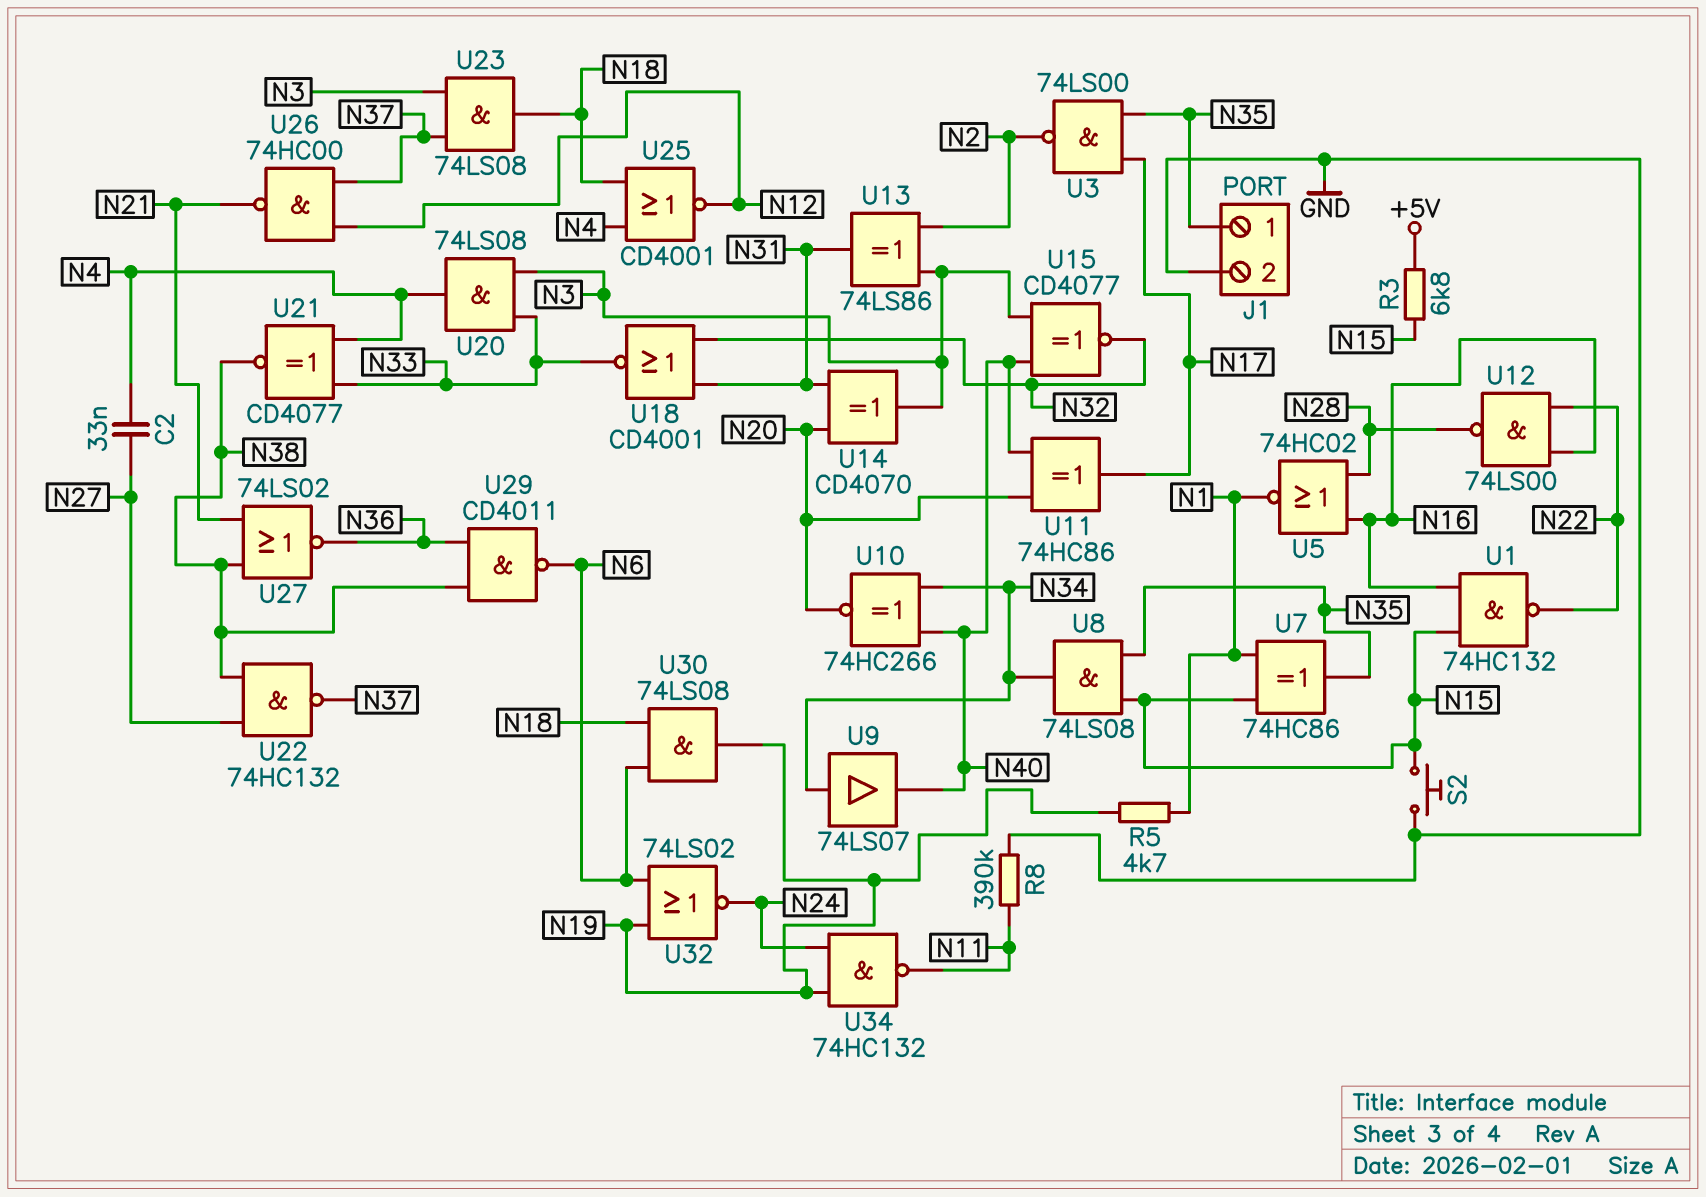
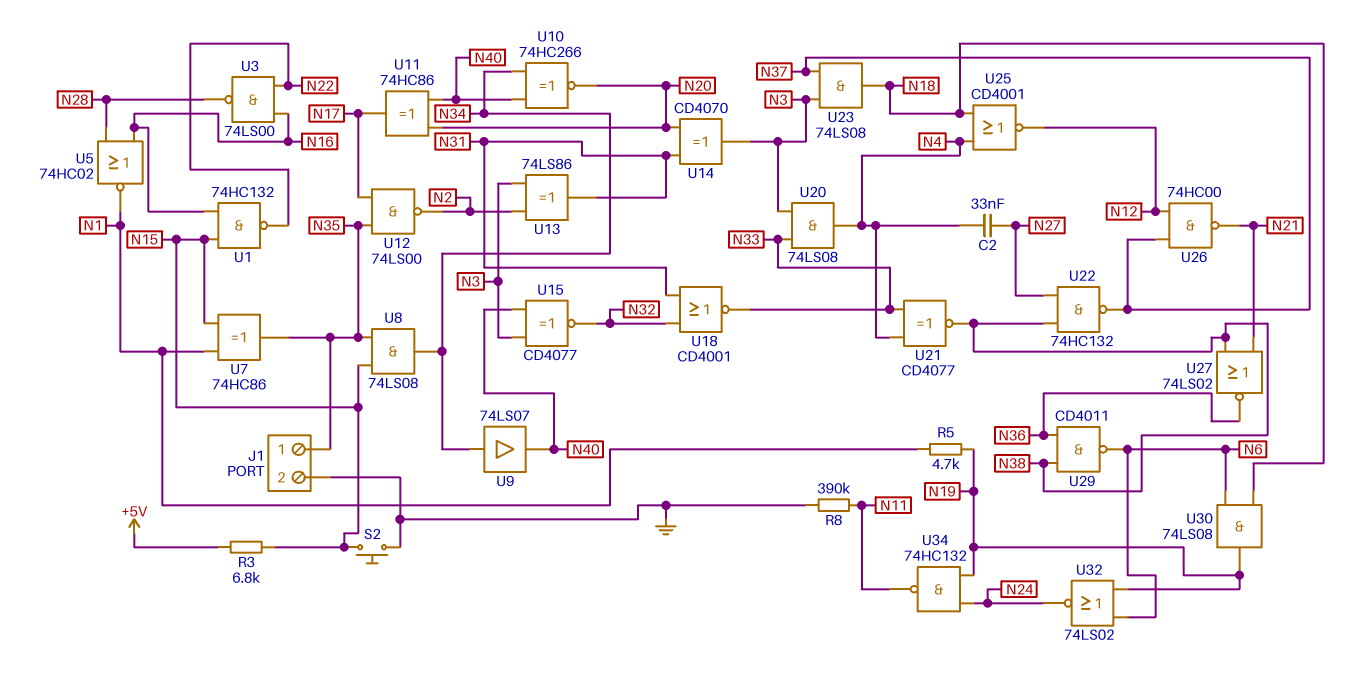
U3: NAND 74LS00 (in N17, in N35, out N2) -> NAND 74LS00 (in N16, in N22, out N28)
U12: NAND 74LS00 (in N16, in N22, out N28) -> NAND 74LS00 (in N17, in N35, out N2)

